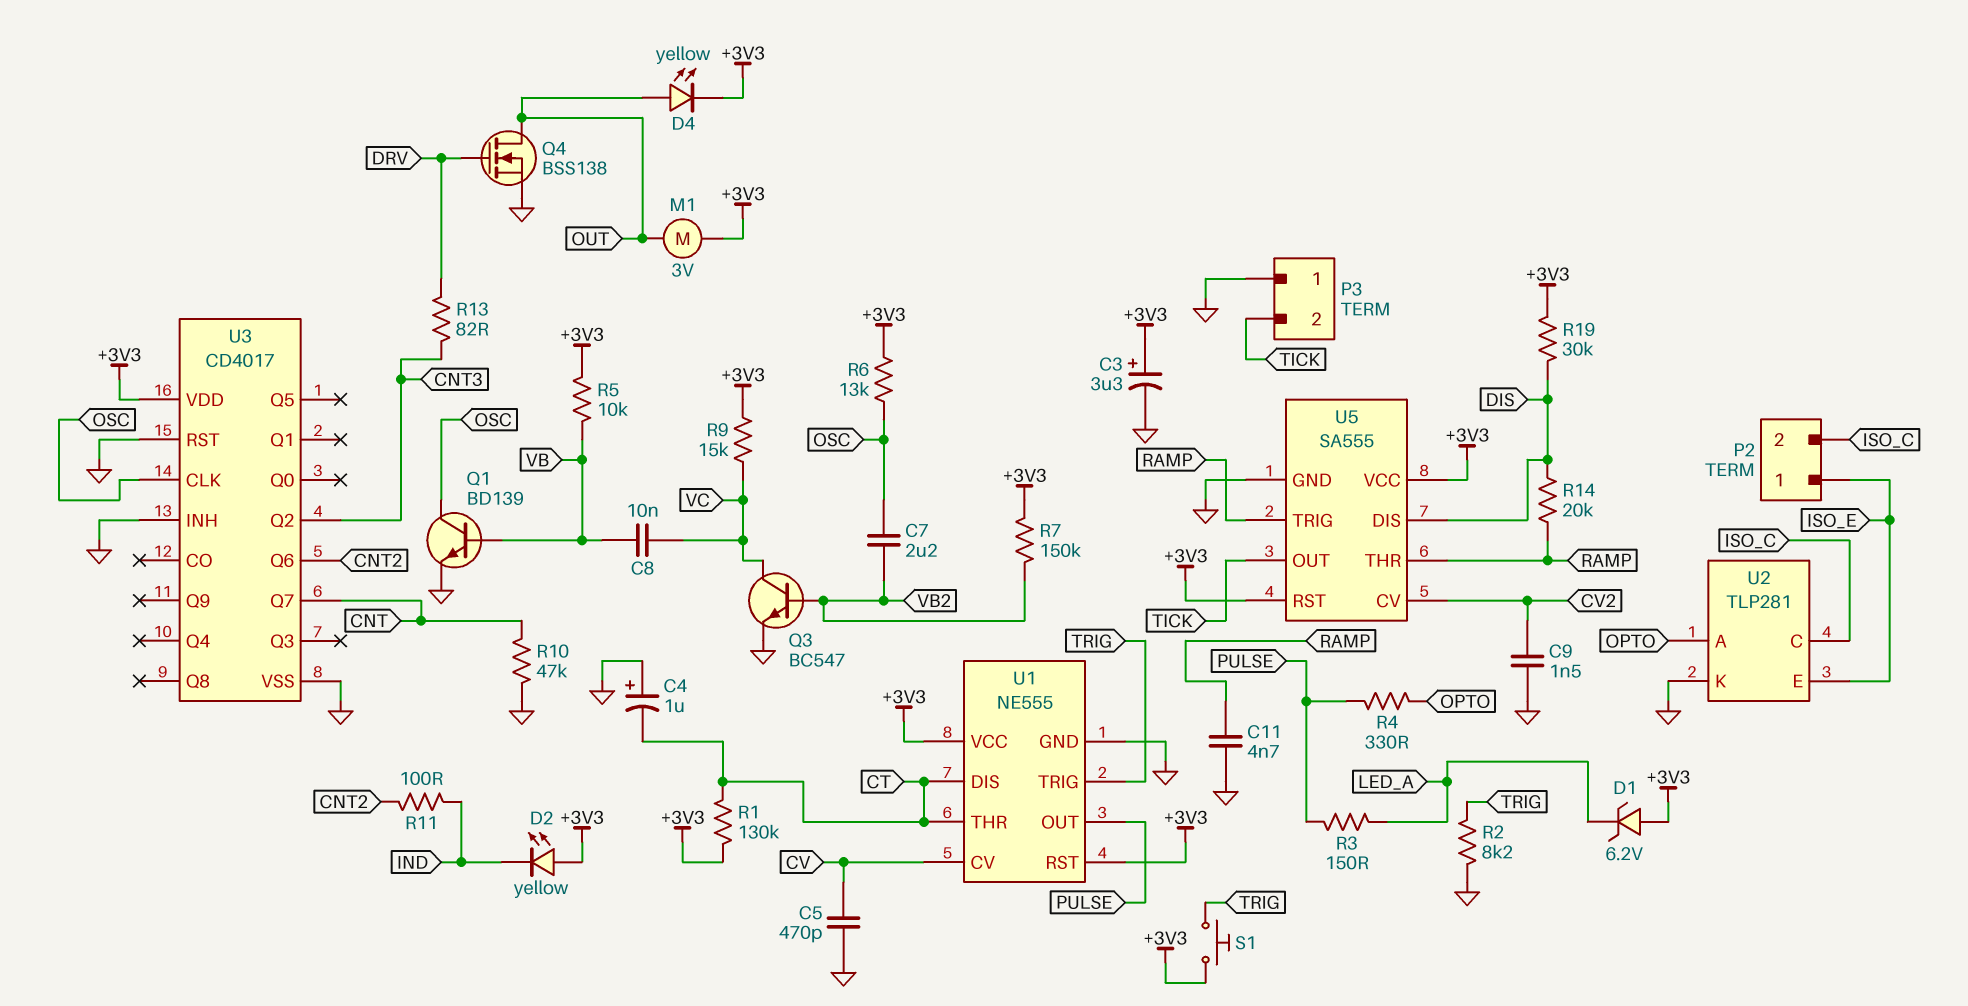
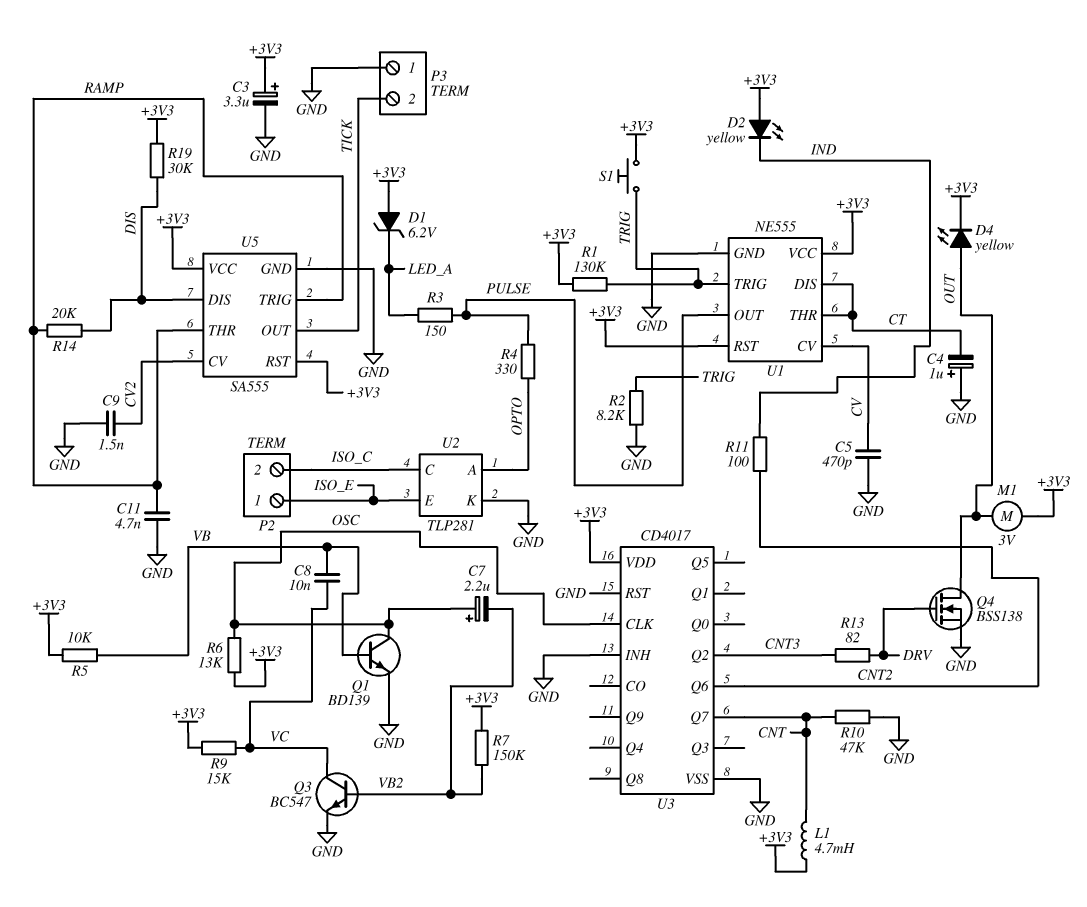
C7: 2.2uF (OSC, VB2) -> 2.2uF (plus OSC, minus VB2)
L1: none -> 4.7mH (+3V3, CNT)
R1: 130k (+3V3, CT) -> 130k (+3V3, TRIG)

